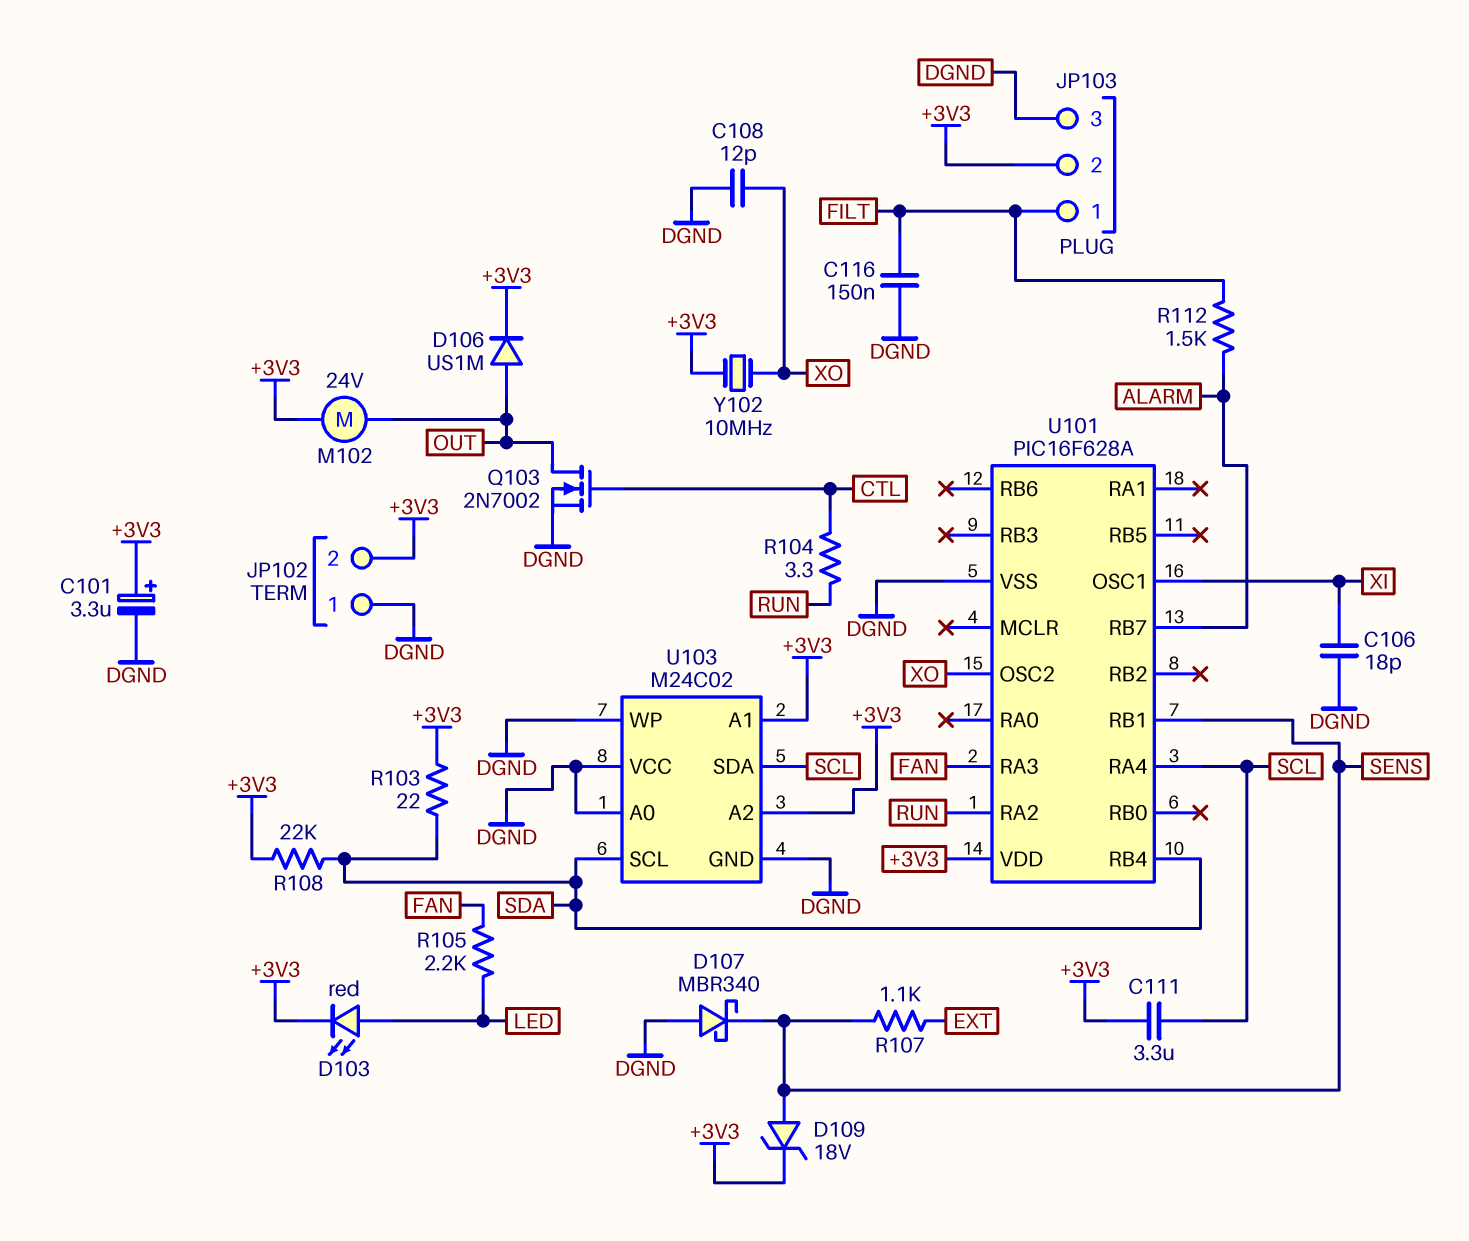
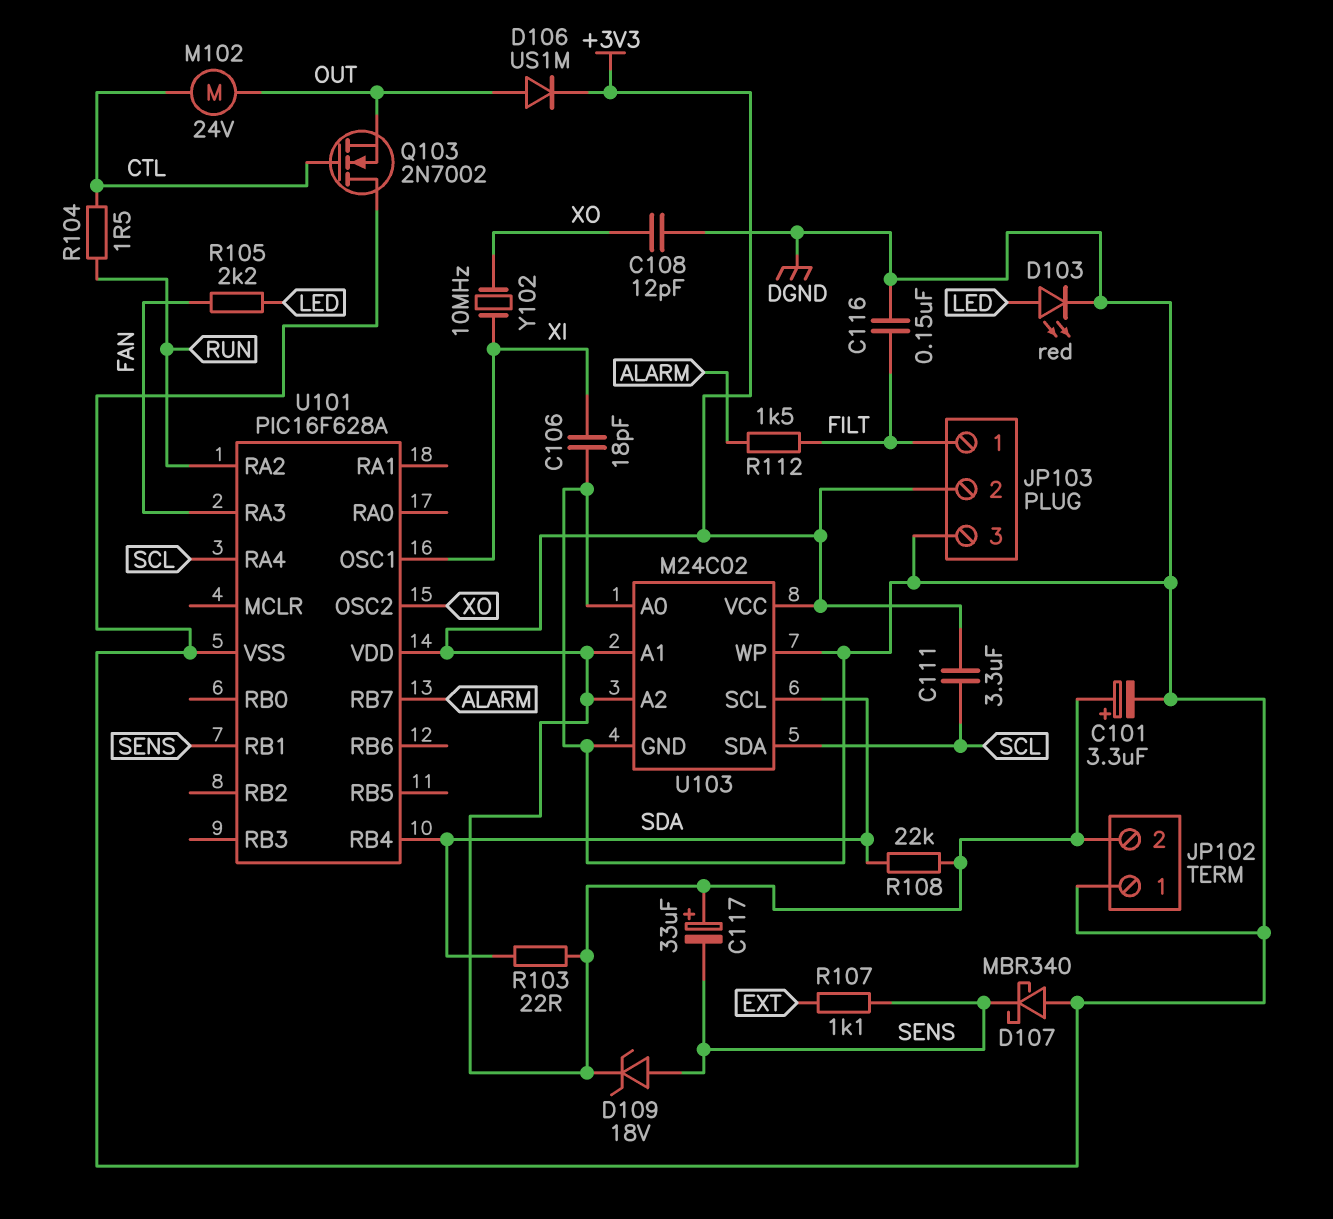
C117: none -> 33uF (plus +3V3, minus SENS)
D103: LED red (A LED, K +3V3) -> LED red (A LED, K DGND)
M102: motor 24V (+3V3, OUT) -> motor 24V (CTL, OUT)
Q103: NMOS 2N7002 (G CTL, D OUT, S DGND) -> NMOS 2N7002 (G CTL, D DGND, S OUT)
R104: 3.3 (CTL, RUN) -> 1.5 (CTL, RUN)
U103 pin VCC: DGND -> +3V3
Y102: 10MHz (+3V3, XO) -> 10MHz (XI, XO)

